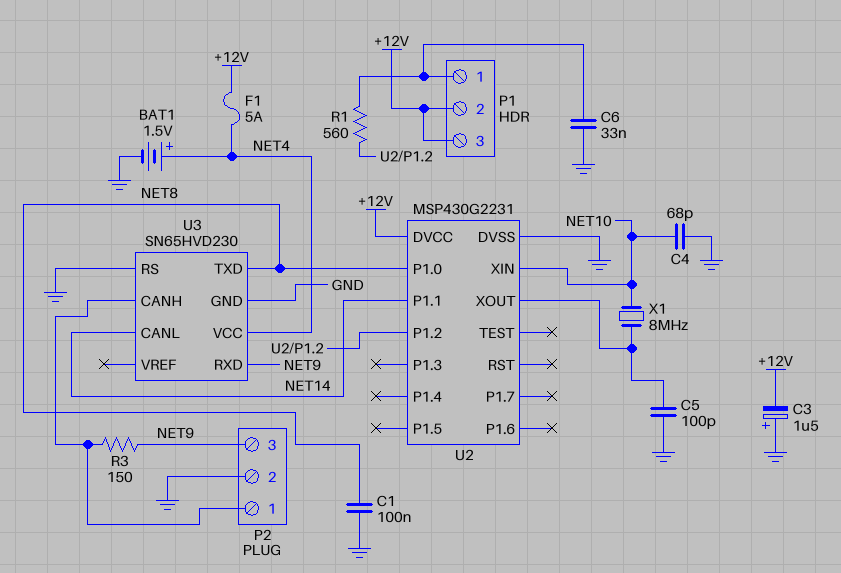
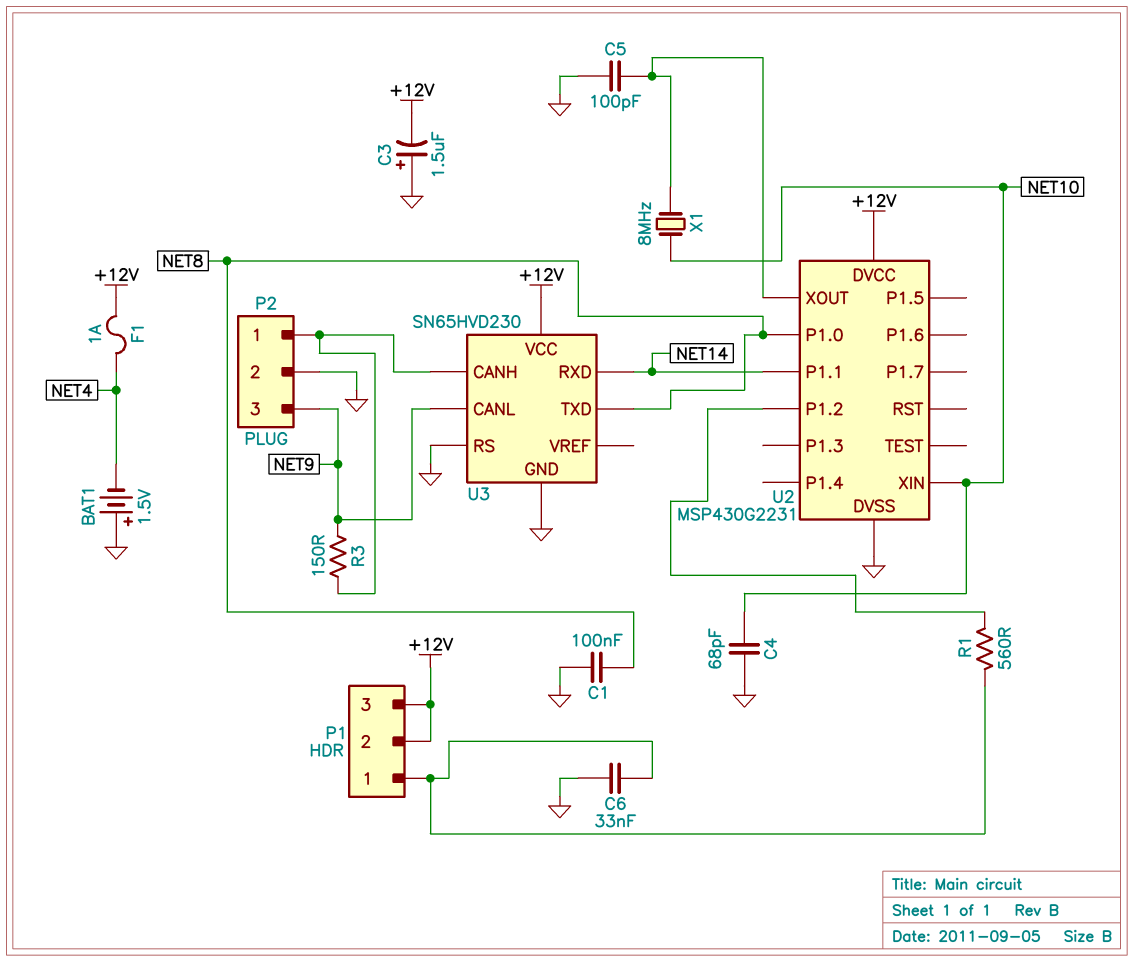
BAT1: 1.5V (plus NET4, minus GND) -> 1.5V (plus GND, minus NET4)
F1: 5A (+12V, NET4) -> 1A (+12V, NET4)
U3 pin CANL: NET14 -> NET9
U3 pin RXD: NET9 -> NET14
U3 pin VCC: NET4 -> +12V

